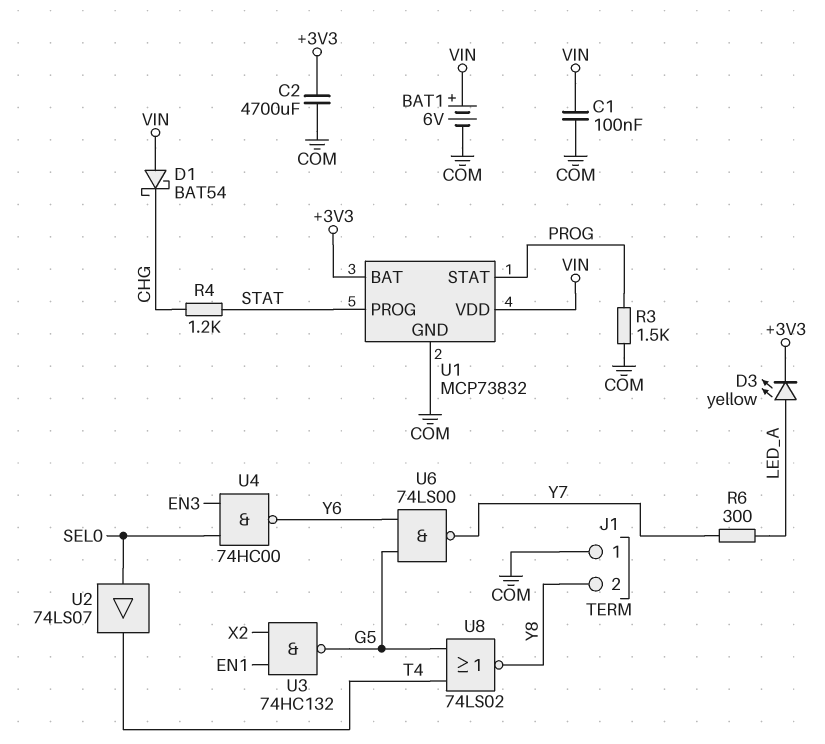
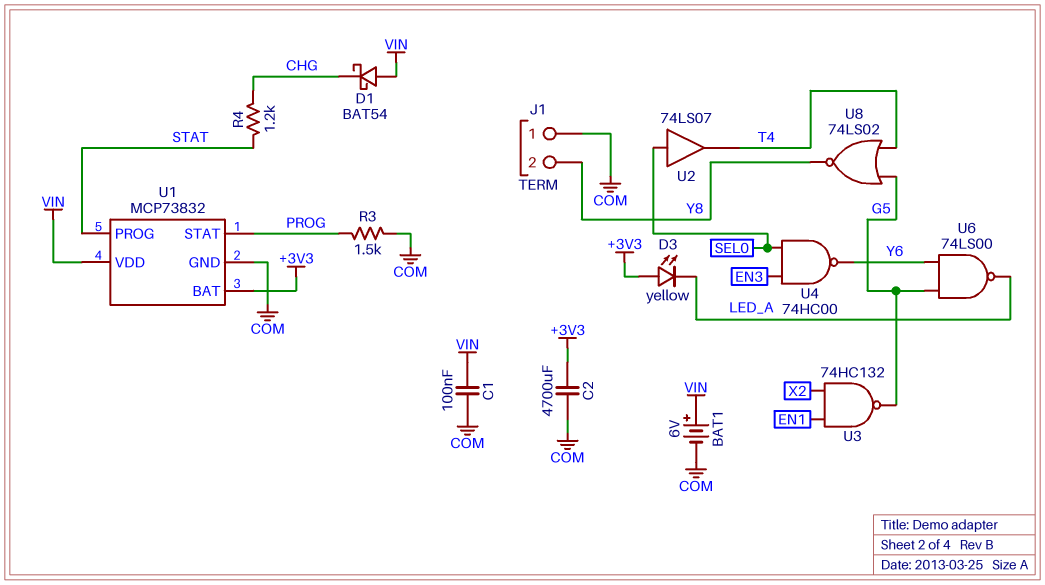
D3: LED yellow (A LED_A, K +3V3) -> LED yellow (A +3V3, K LED_A)
R6: 300 (LED_A, Y7) -> none
U6: NAND 74LS00 (in G5, in Y6, out Y7) -> NAND 74LS00 (in G5, in Y6, out LED_A)

